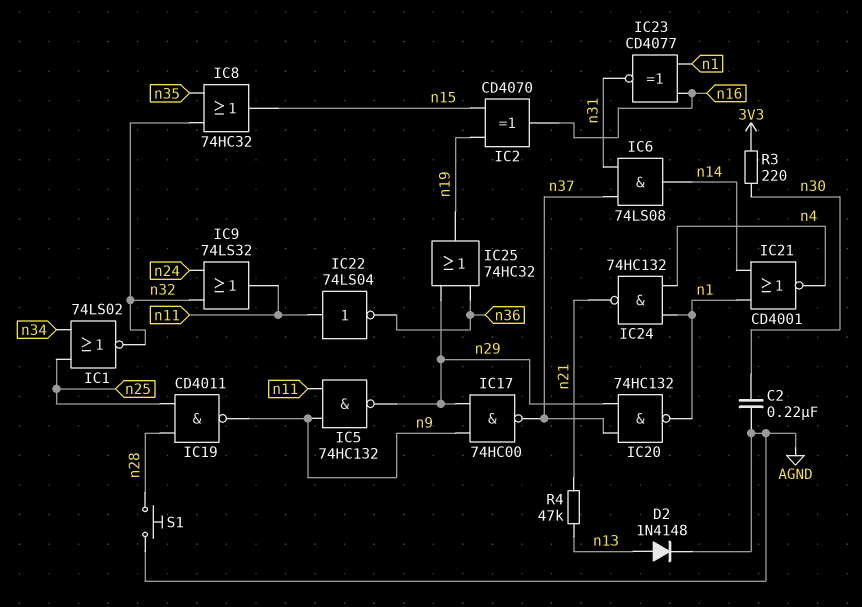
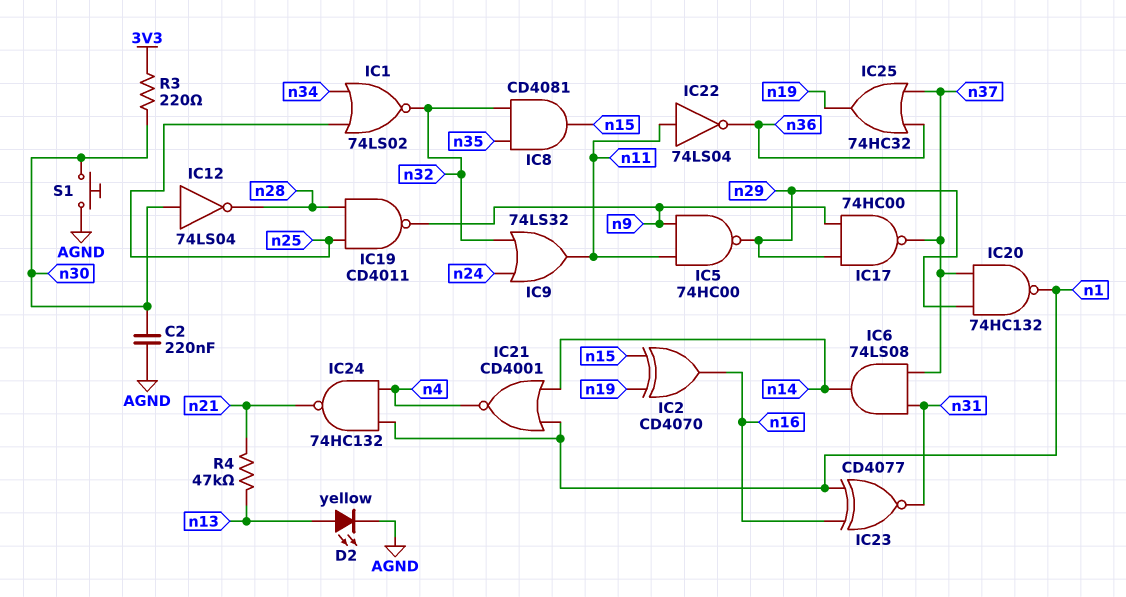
D2: diode 1N4148 (A n13, K AGND) -> LED yellow (A n13, K AGND)
IC5: NAND 74HC132 (in n9, in n11, out n29) -> NAND 74HC00 (in n9, in n11, out n29)
IC8: OR 74HC32 (in n32, in n35, out n15) -> AND CD4081 (in n32, in n35, out n15)
IC12: none -> NOT 74LS04 (in n30, out n28)
IC25: OR 74HC32 (in n29, in n36, out n19) -> OR 74HC32 (in n36, in n37, out n19)
S1: button (AGND, n28) -> button (AGND, n30)

